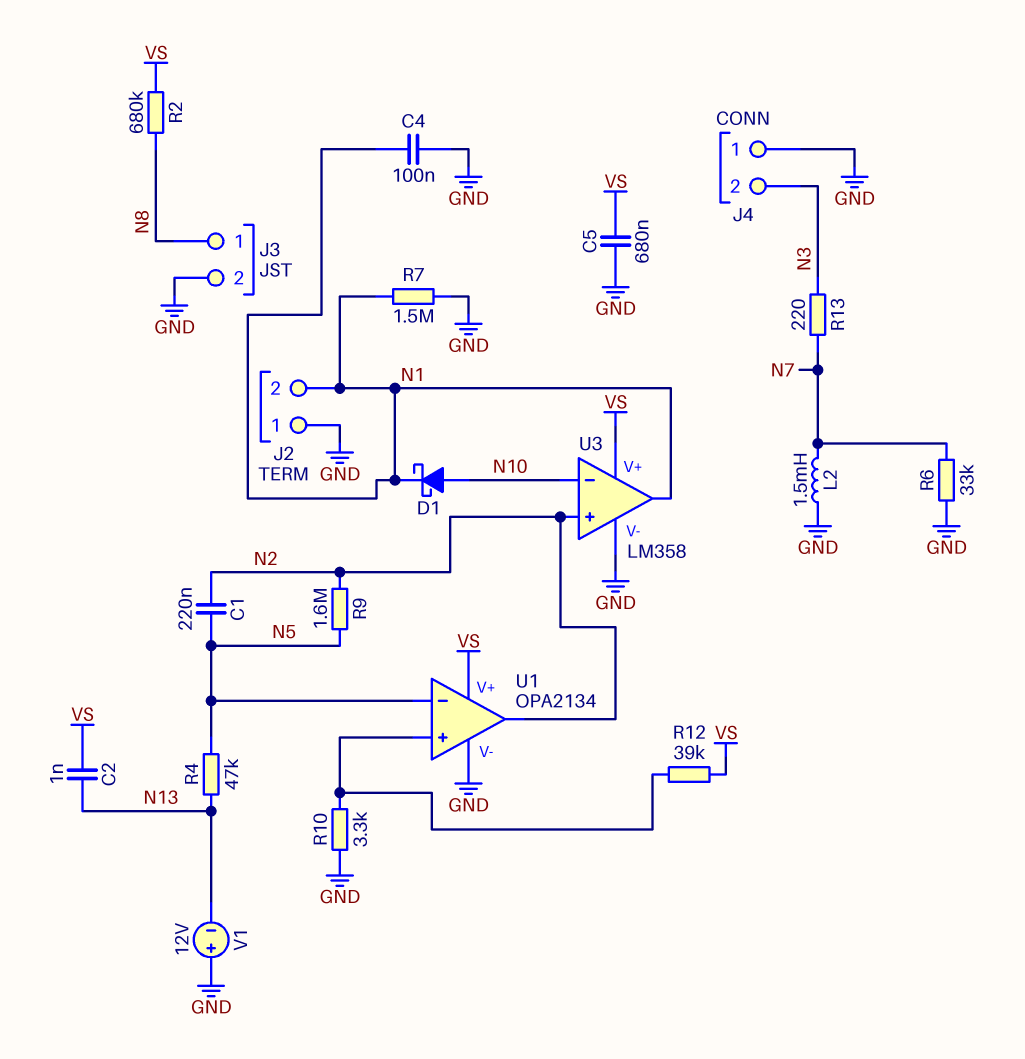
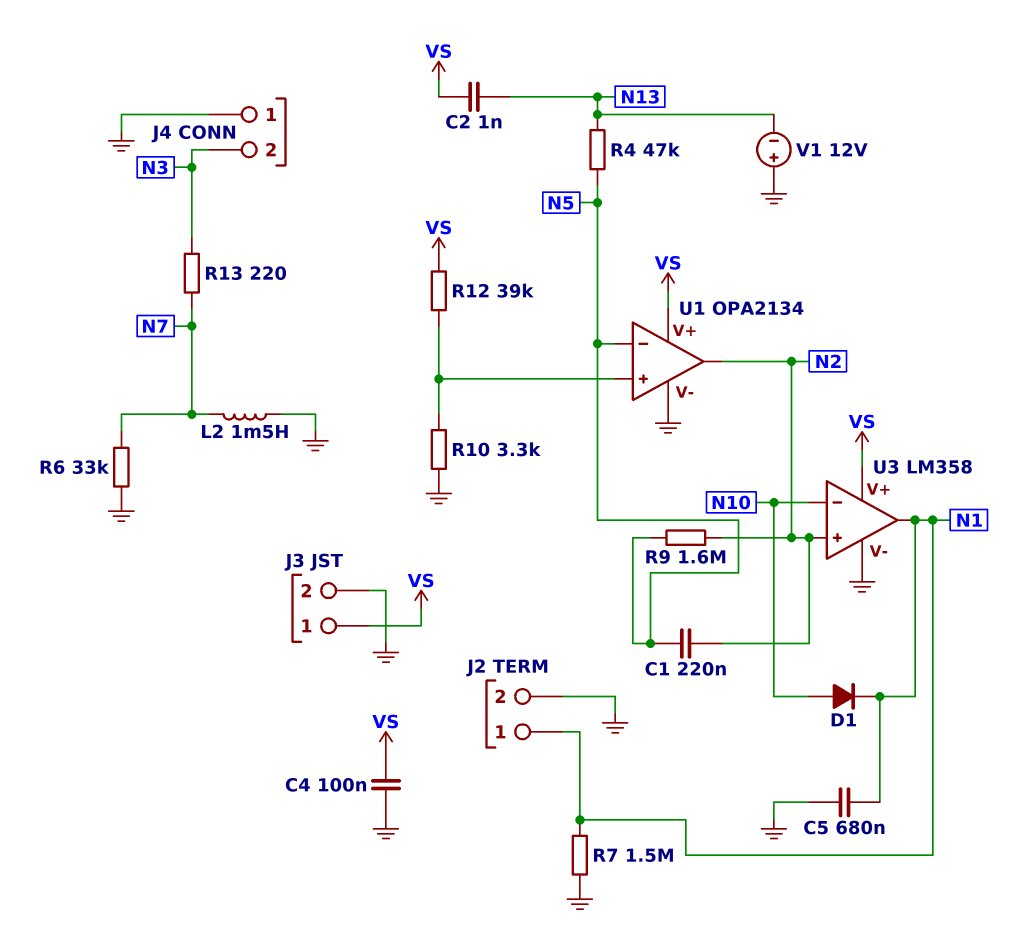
C4: 100nF (GND, N1) -> 100nF (GND, VS)
C5: 680nF (GND, VS) -> 680nF (GND, N1)
D1: schottky (A N10, K N1) -> diode (A N10, K N1)
J2 pin 1: GND -> N1
J2 pin 2: N1 -> GND
J3 pin 1: N8 -> VS
R2: 680k (N8, VS) -> none

